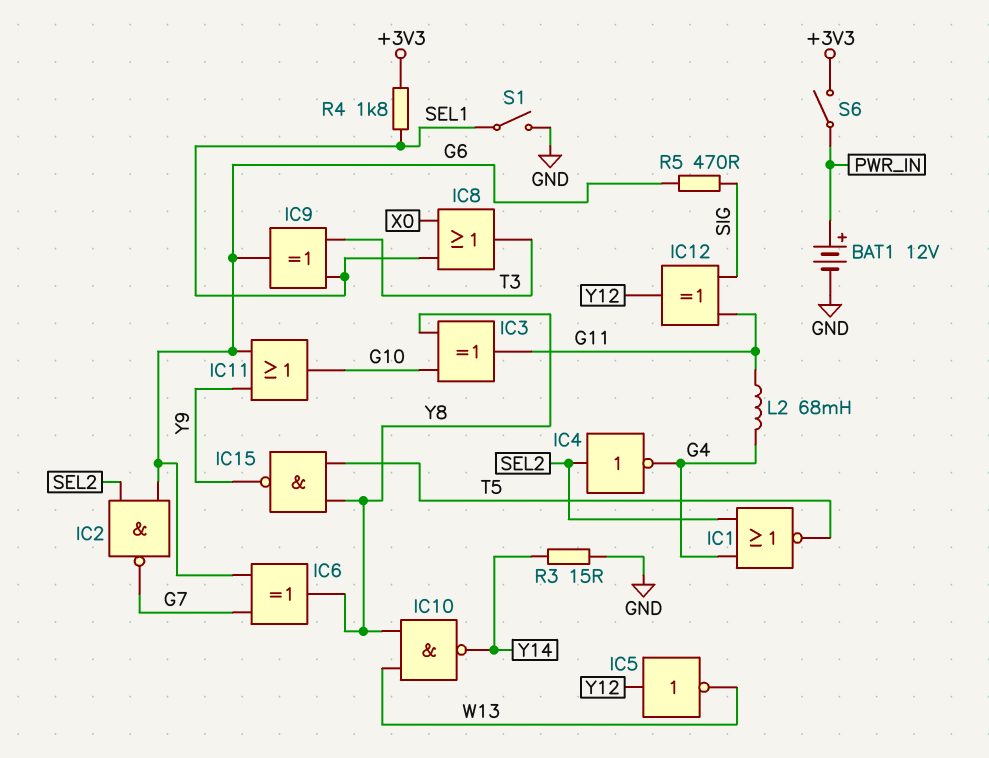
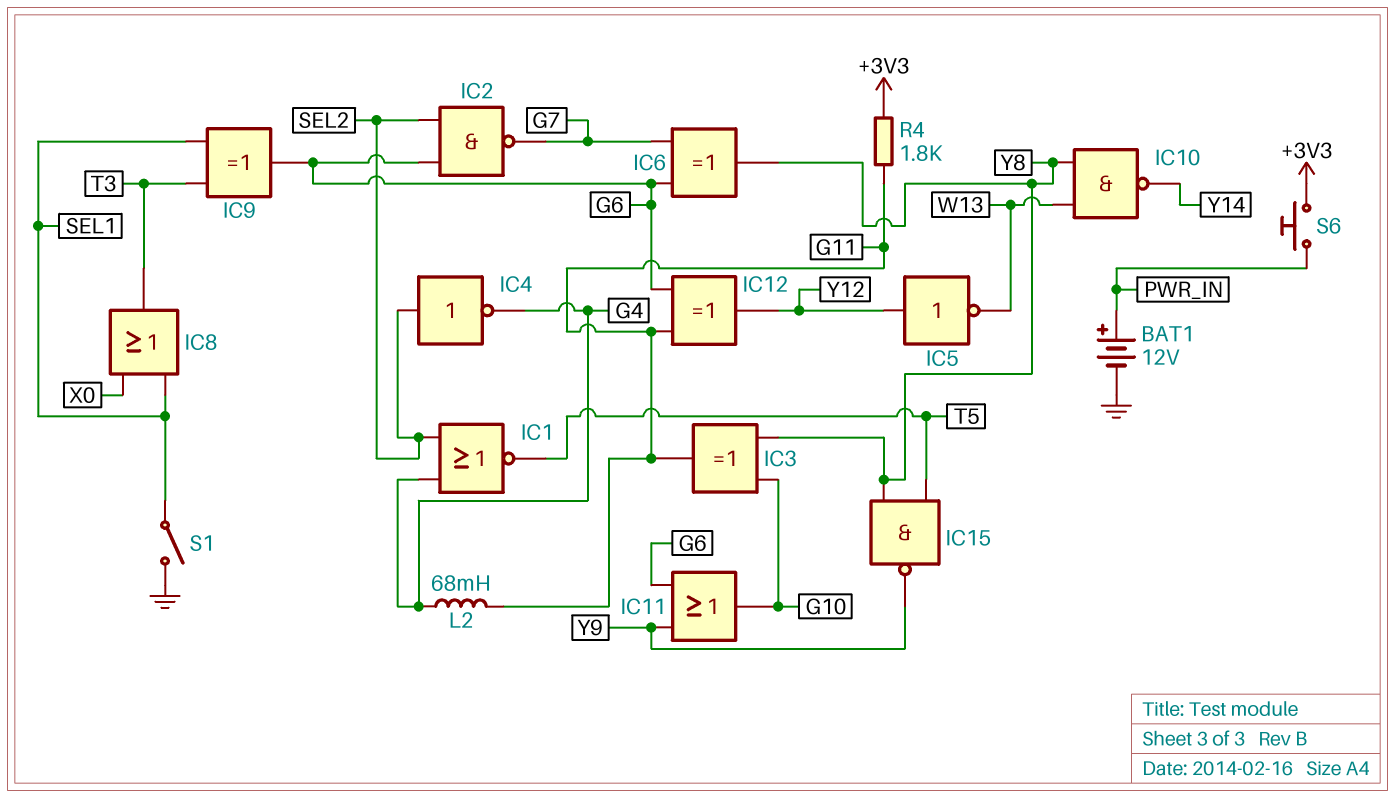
IC12: XOR (in G11, in SIG, out Y12) -> XOR (in G6, in G11, out Y12)
R3: 15 (GND, Y14) -> none
R4: 1.8k (+3V3, SEL1) -> 1.8k (+3V3, G11)
R5: 470 (G6, SIG) -> none
S6: switch (+3V3, PWR_IN) -> button (+3V3, PWR_IN)

